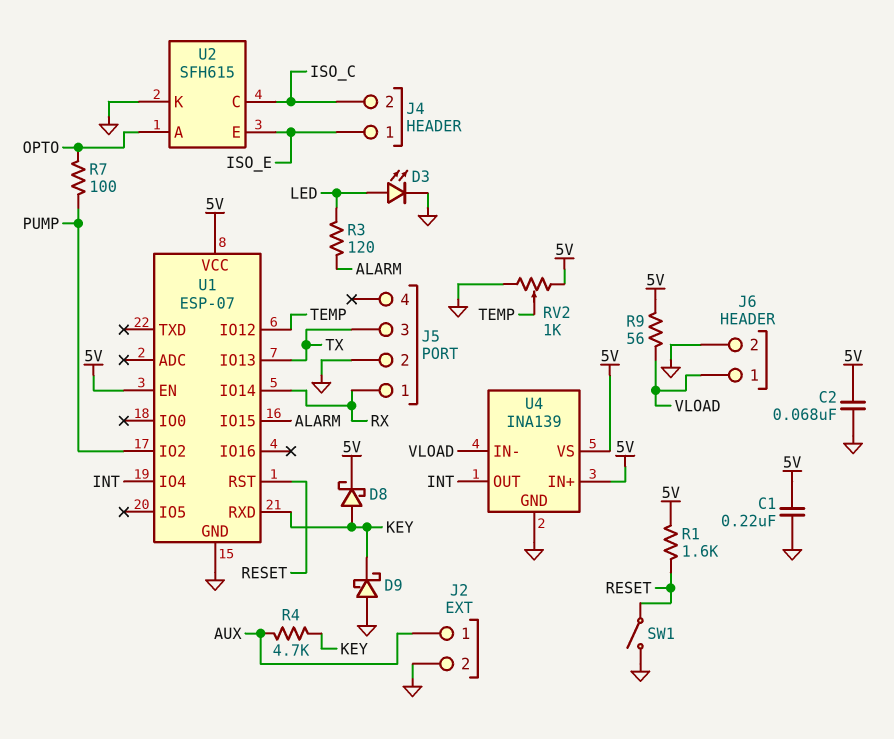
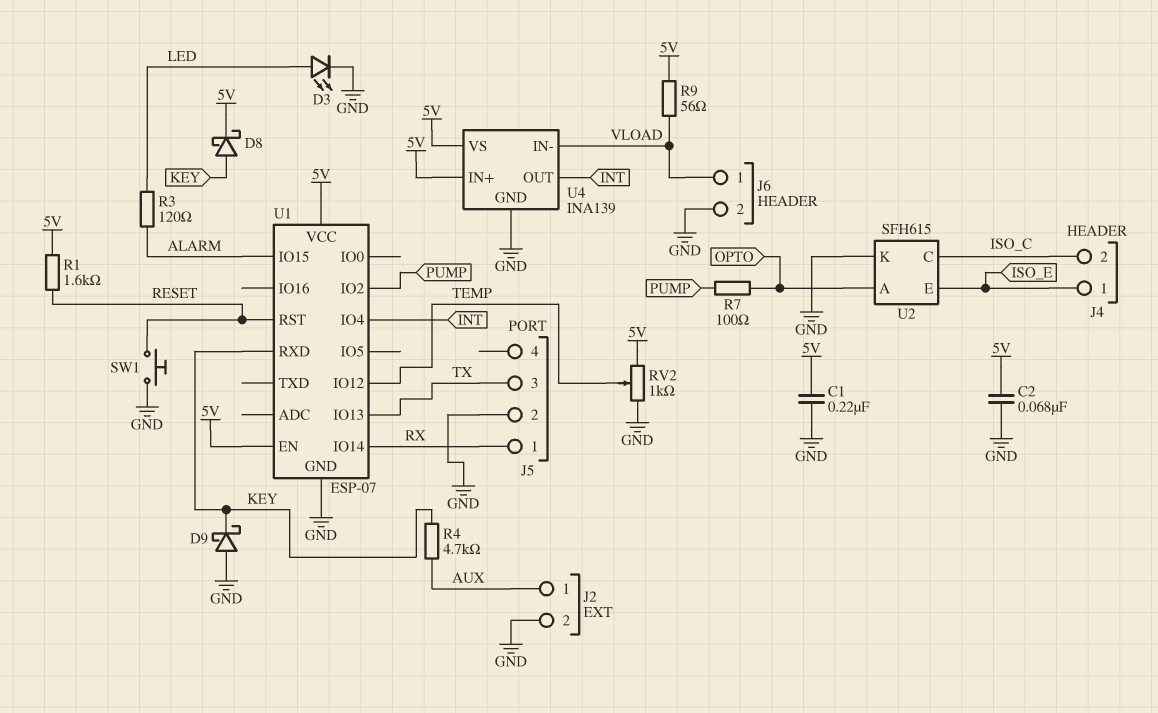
SW1: switch (GND, RESET) -> button (GND, RESET)

